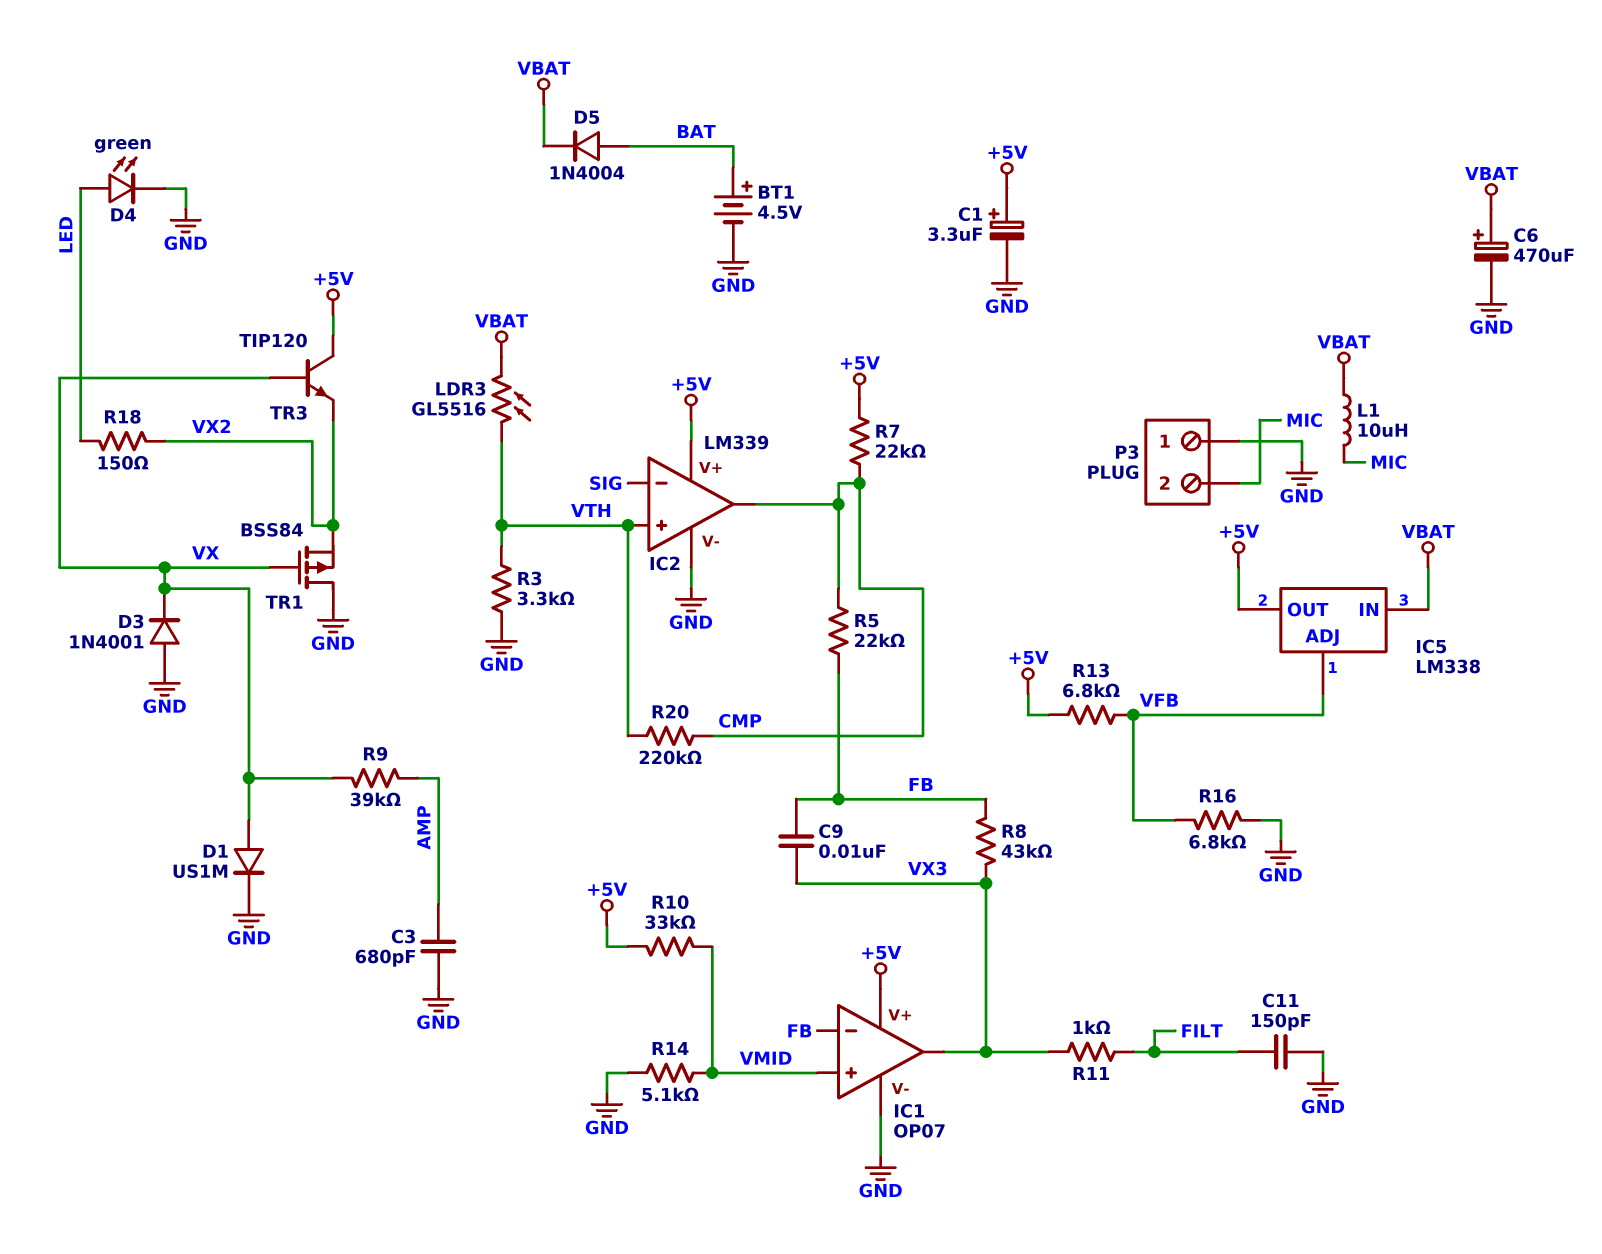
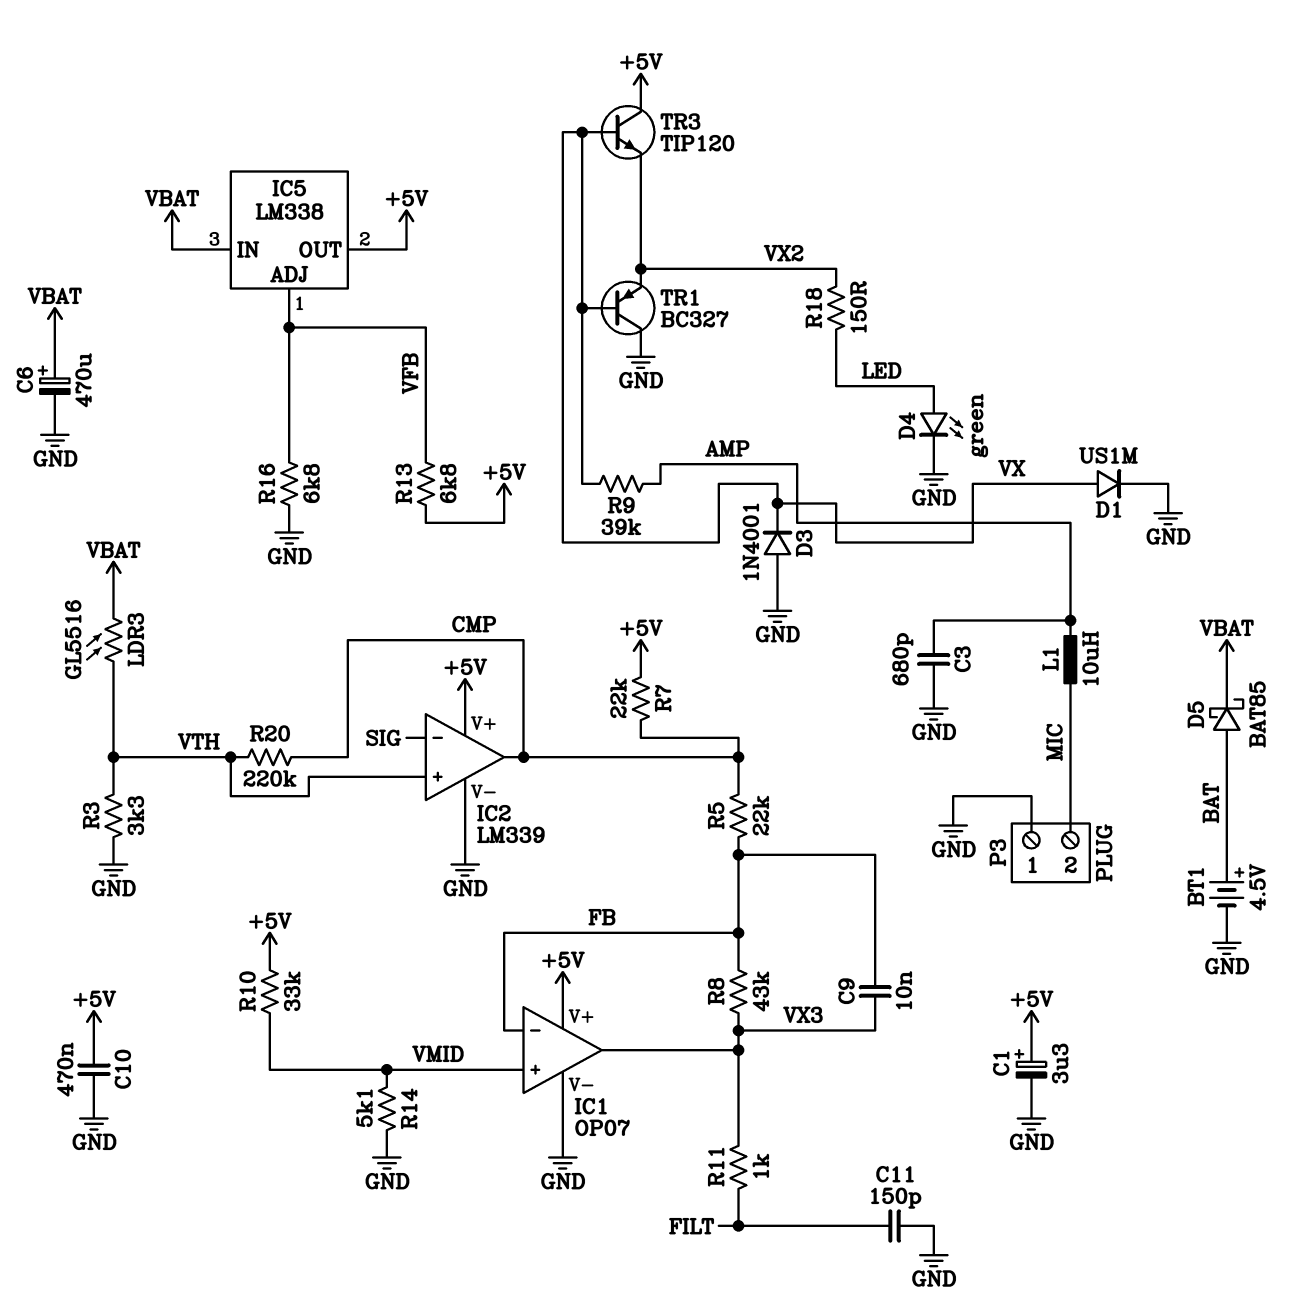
C10: none -> 470nF (+5V, GND)
D5: diode 1N4004 (A BAT, K VBAT) -> schottky BAT85 (A BAT, K VBAT)
L1: 10uH (MIC, VBAT) -> 10uH (AMP, MIC)
TR1: PMOS BSS84 (G VX, D GND, S VX2) -> PNP BC327 (B VX, C GND, E VX2)

